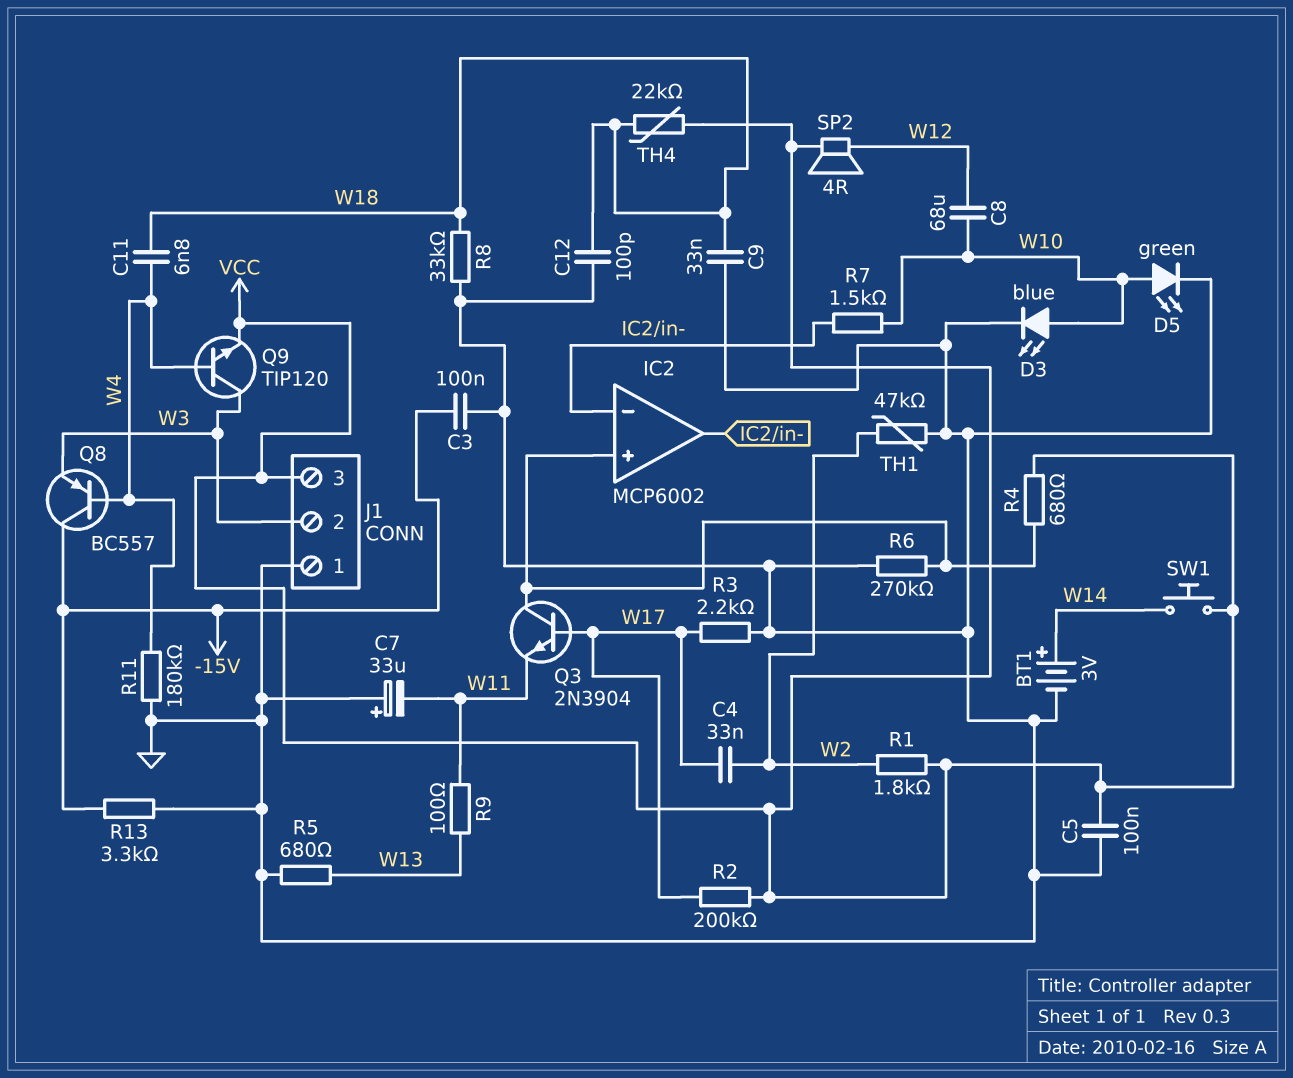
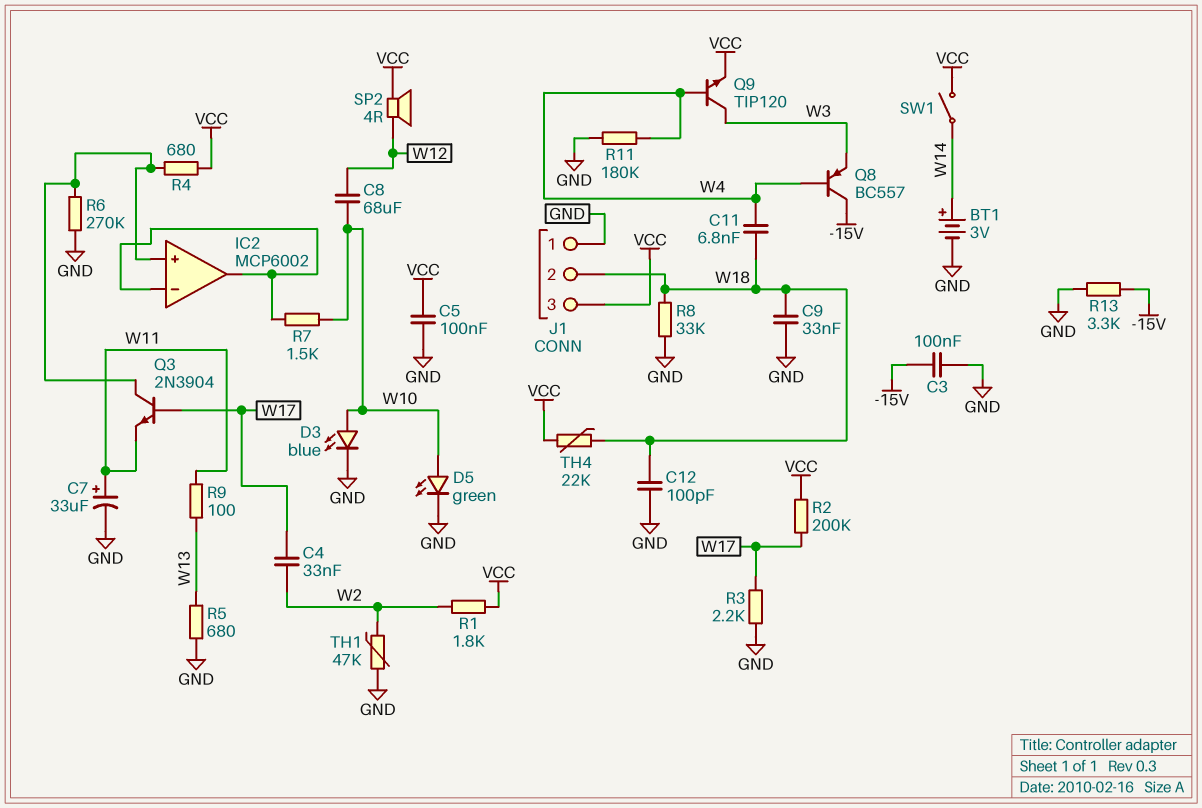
C7: 33uF (plus GND, minus W11) -> 33uF (plus W11, minus GND)
J1 pin 2: W3 -> W18
SW1: button (VCC, W14) -> switch (VCC, W14)

